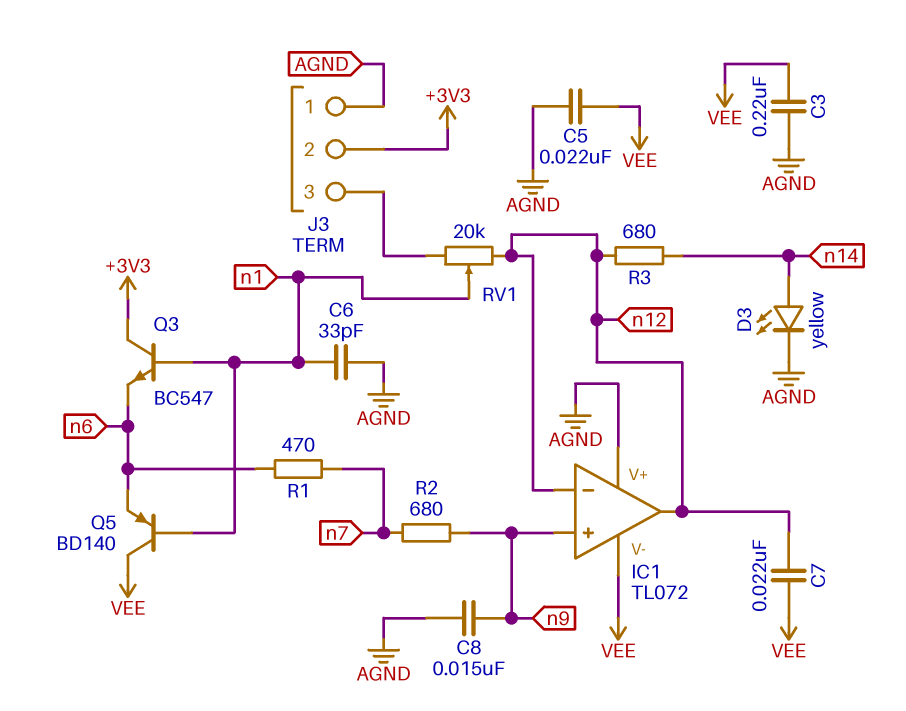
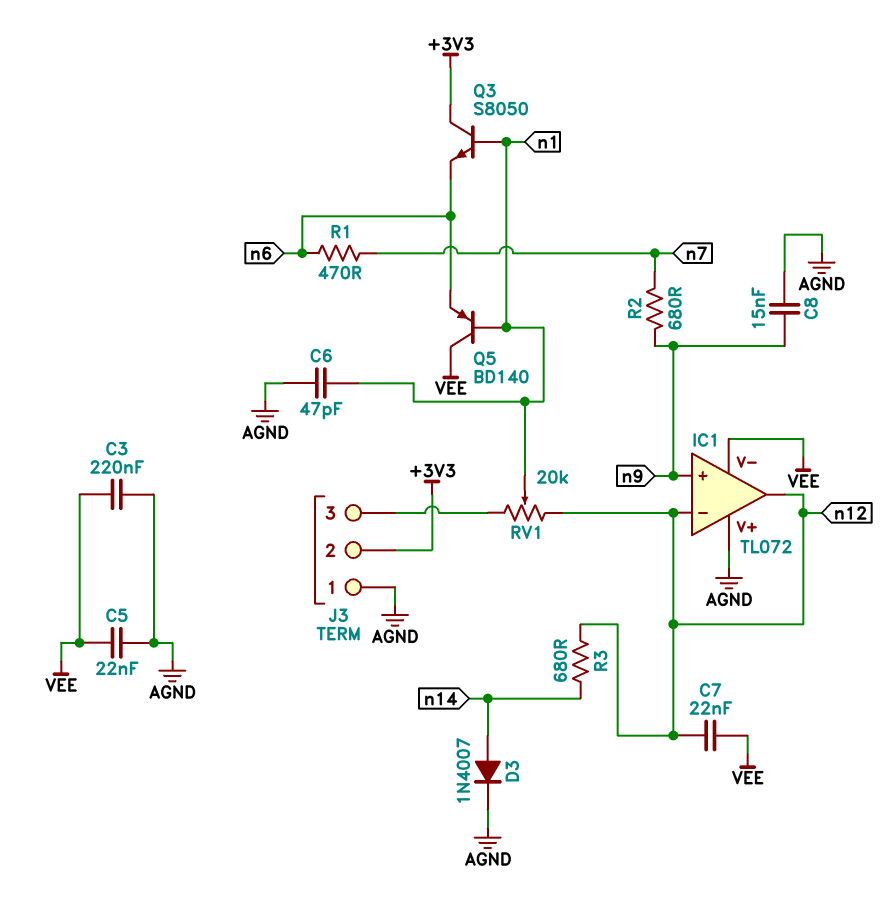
C6: 33pF (AGND, n1) -> 47pF (AGND, n1)
D3: LED yellow (A n14, K AGND) -> diode 1N4007 (A n14, K AGND)
Q3: NPN BC547 (B n1, C +3V3, E n6) -> NPN S8050 (B n1, C +3V3, E n6)

